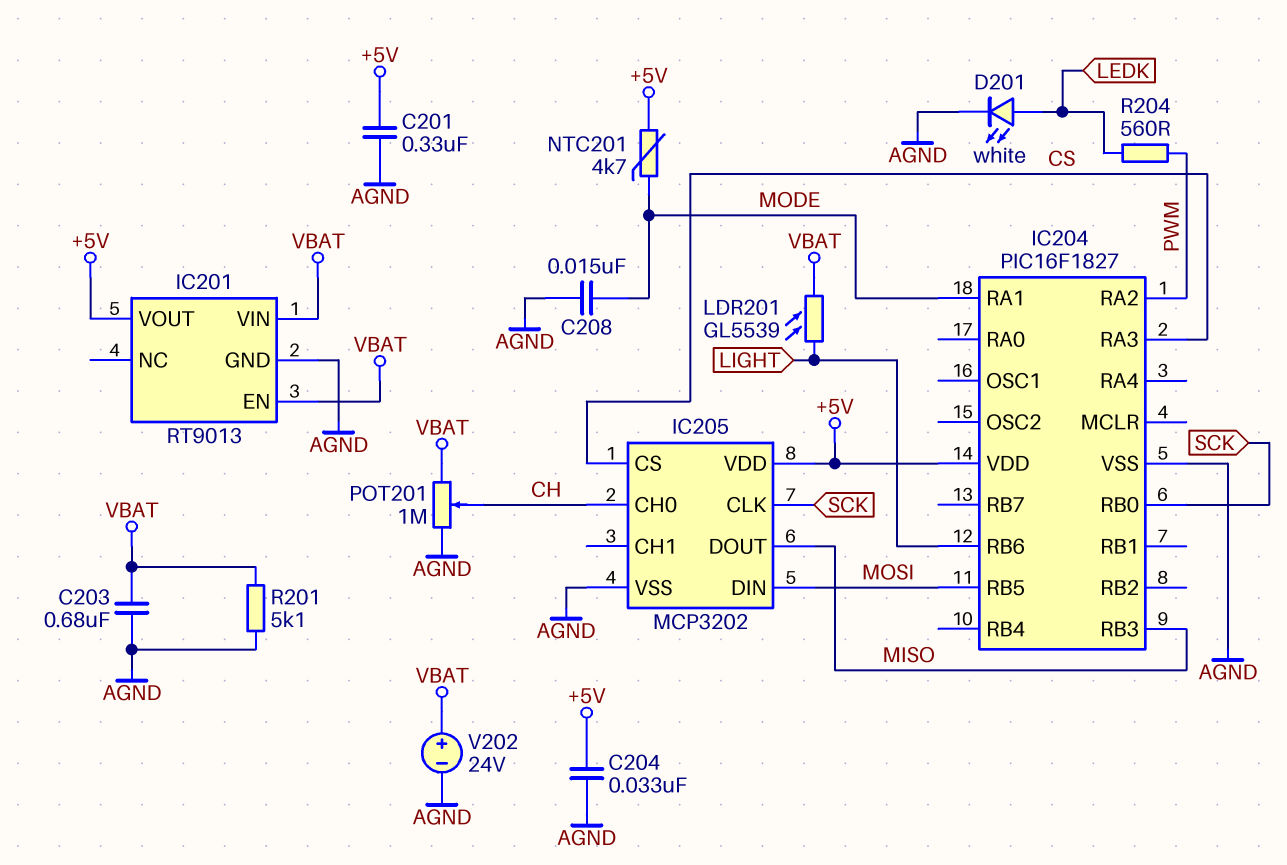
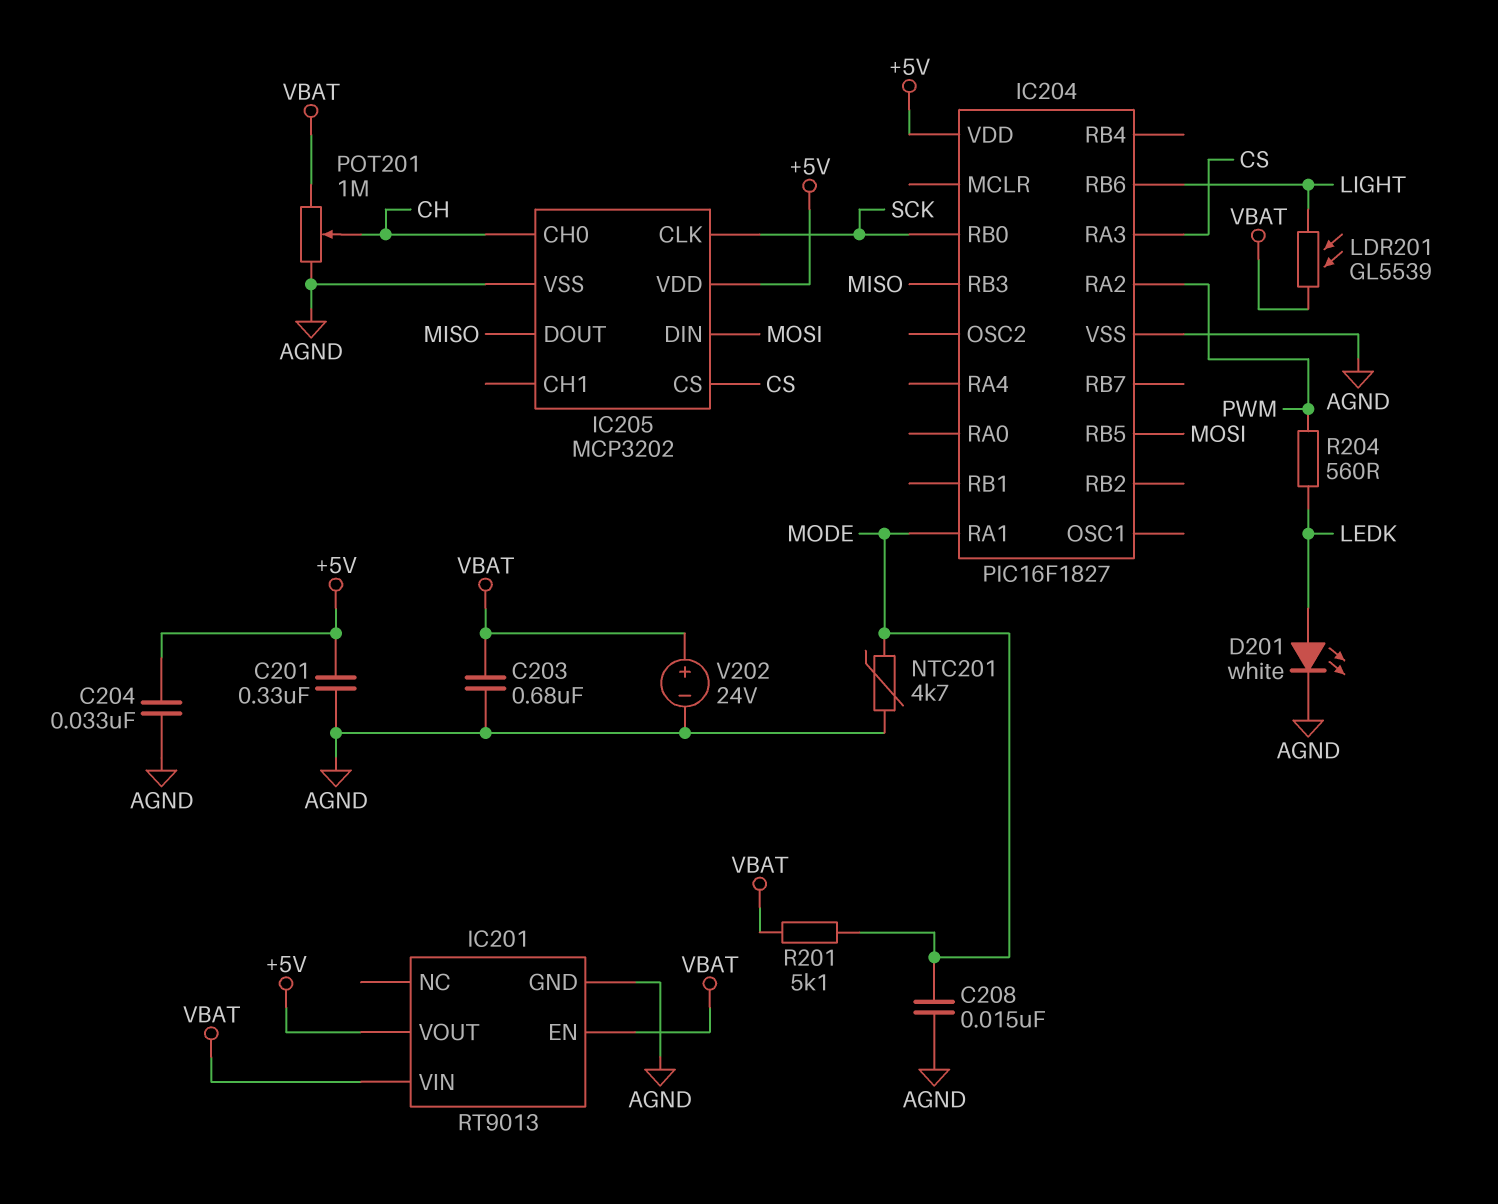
NTC201: 4.7k (+5V, MODE) -> 4.7k (AGND, MODE)
R201: 5.1k (AGND, VBAT) -> 5.1k (MODE, VBAT)

